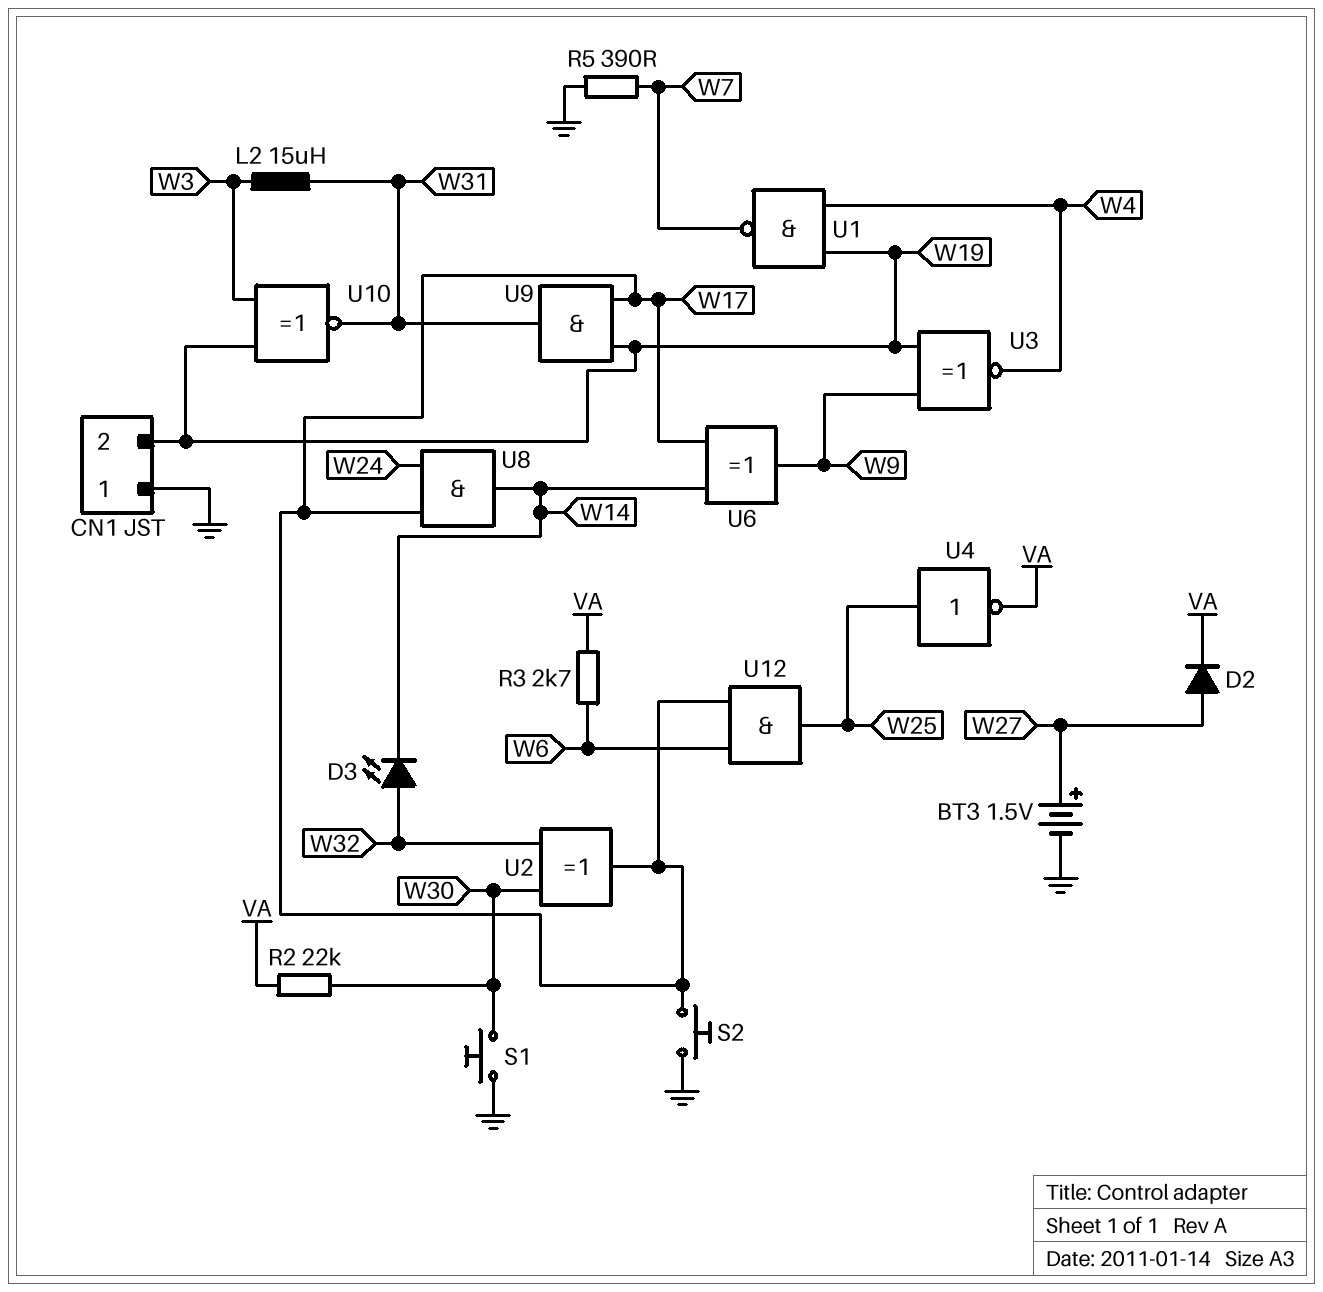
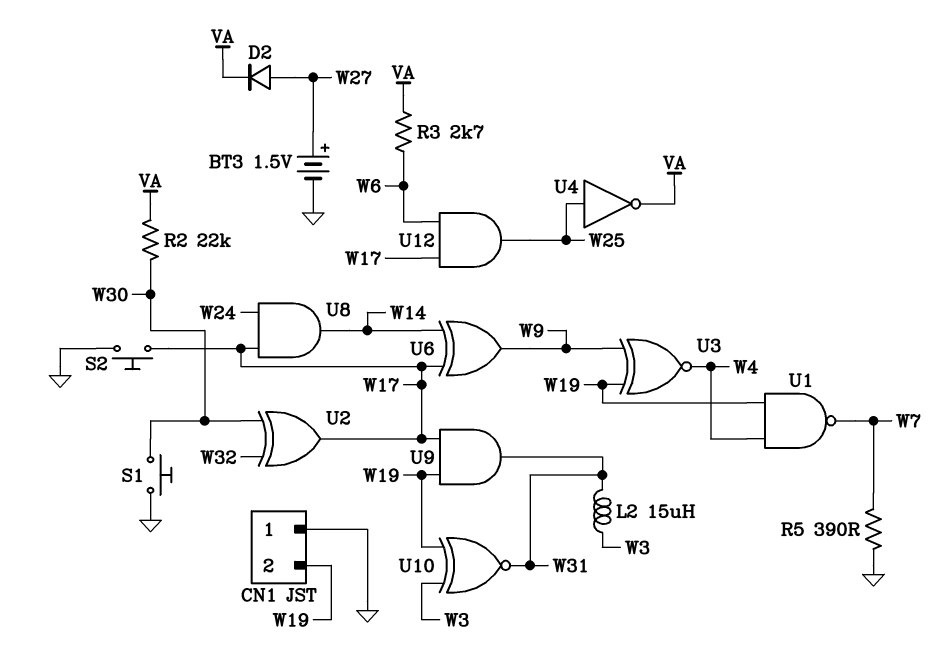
D3: LED (A W32, K W14) -> none

